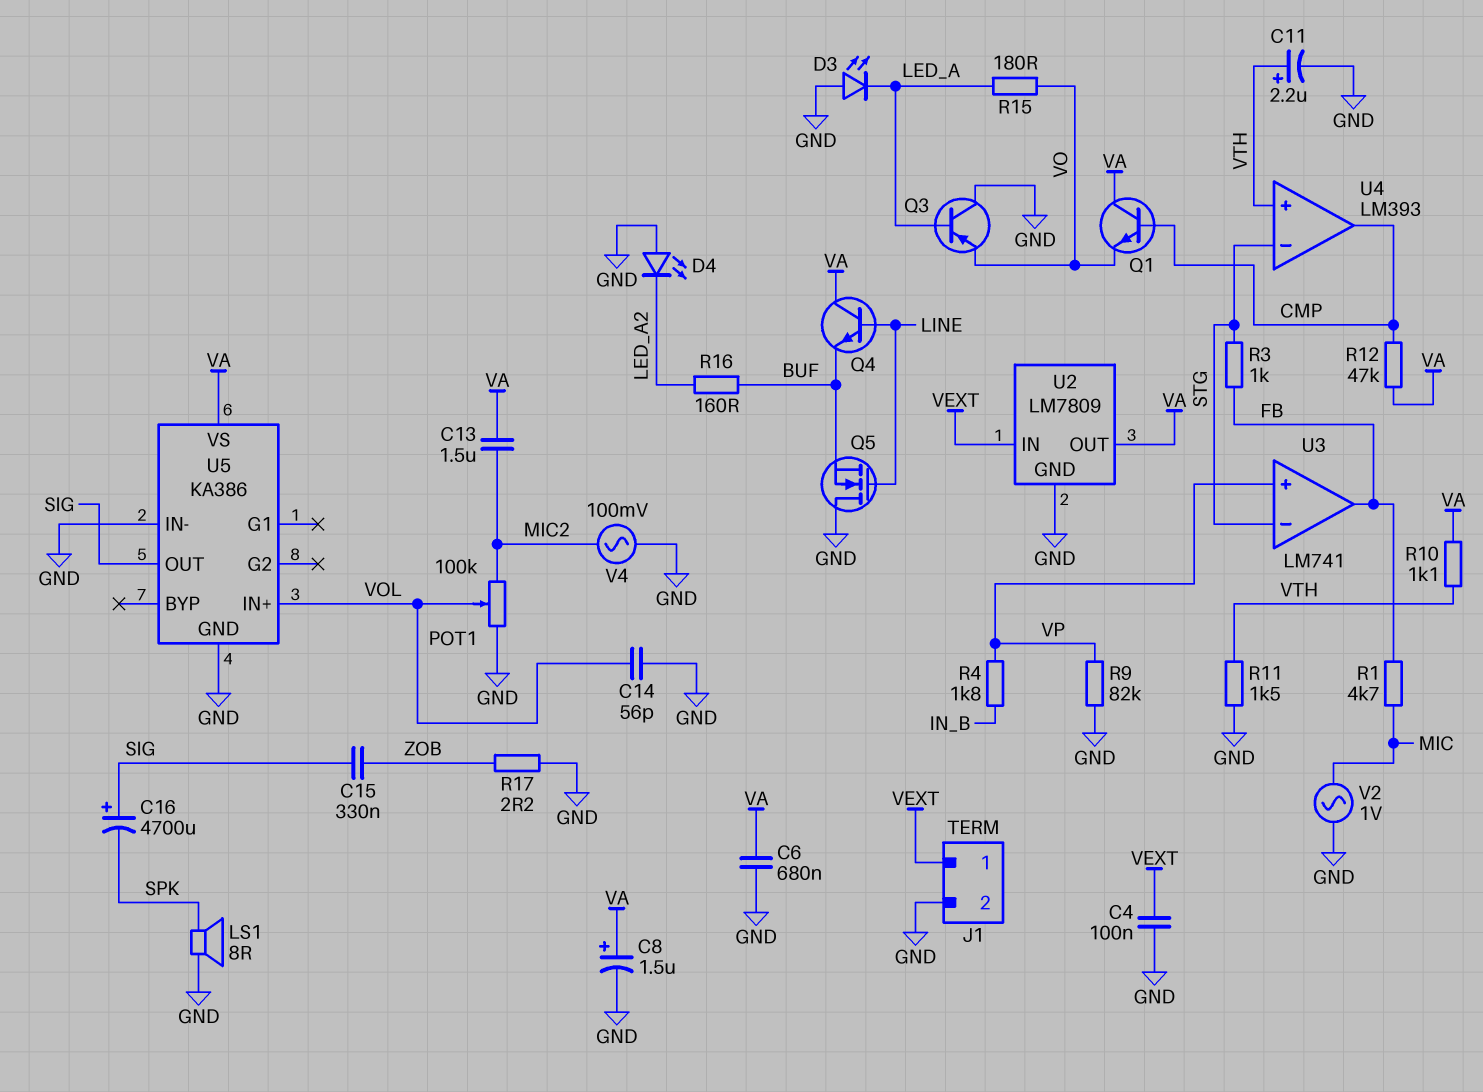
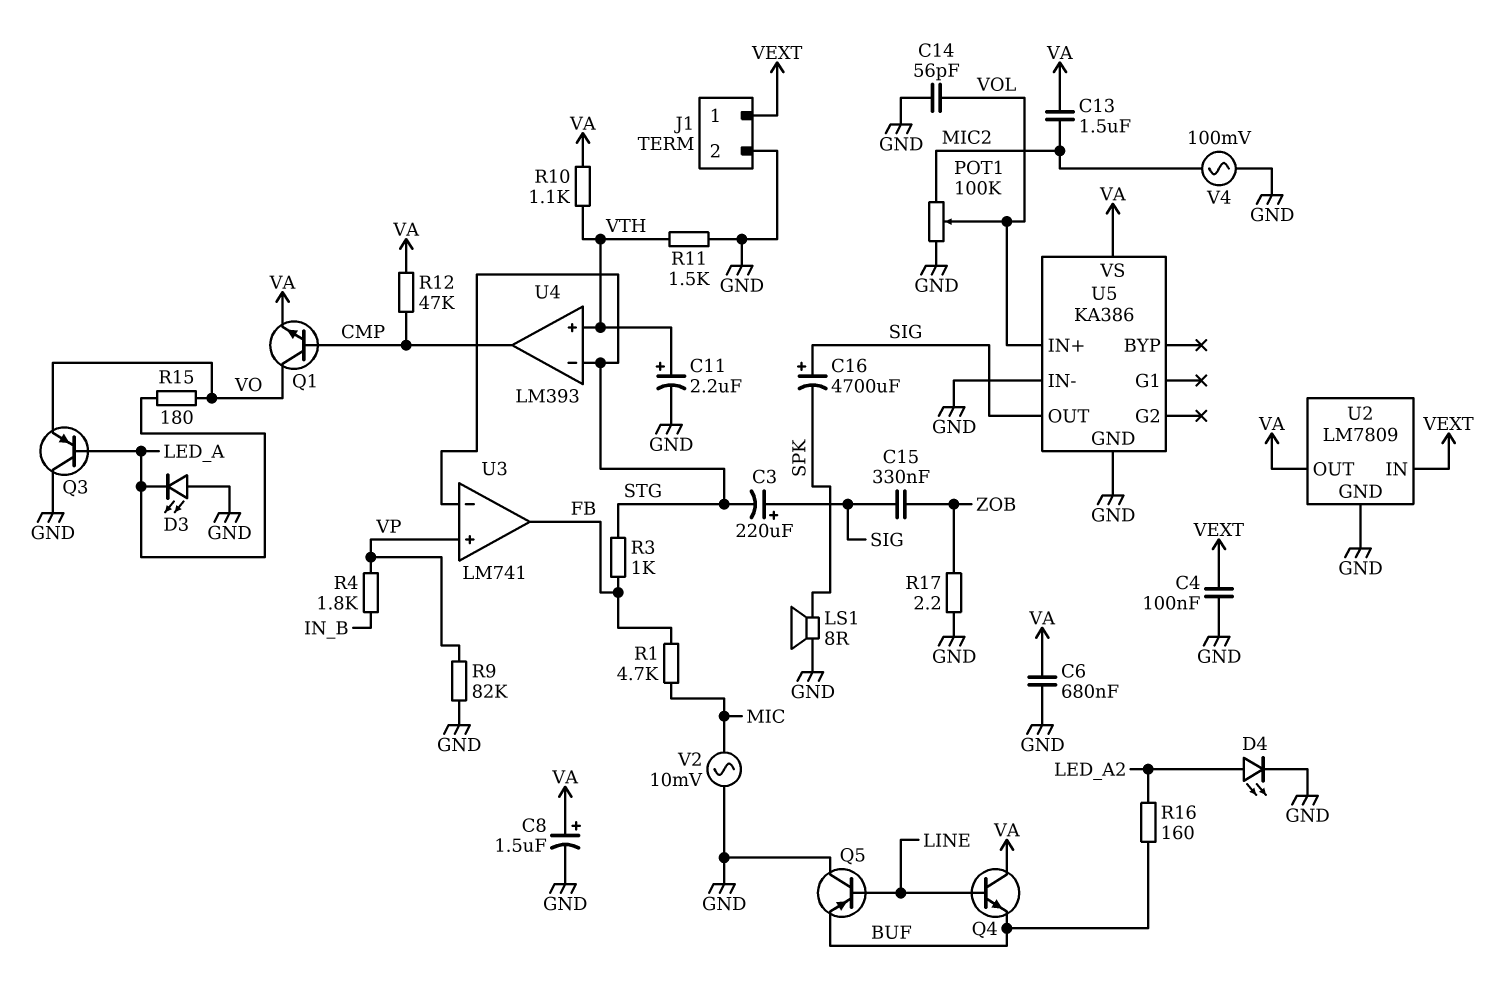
C3: none -> 220uF (plus SIG, minus STG)
D4: LED (A GND, K LED_A2) -> LED (A LED_A2, K GND)
Q1: NPN (B CMP, C VA, E VO) -> NPN (B CMP, C VO, E VA)
Q5: NMOS (G LINE, D GND, S BUF) -> PNP (B LINE, C GND, E BUF)
V2: AC 1V (GND, MIC) -> AC 10mV (GND, MIC)

